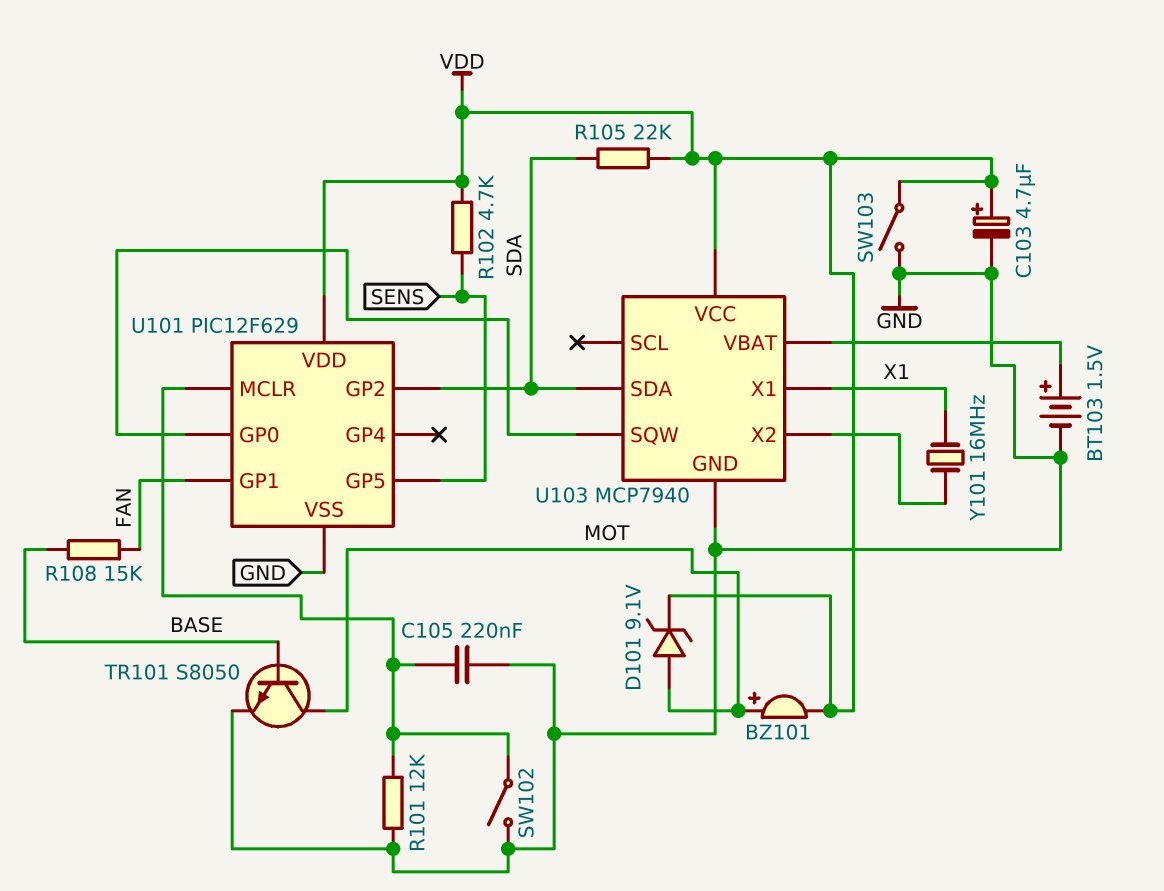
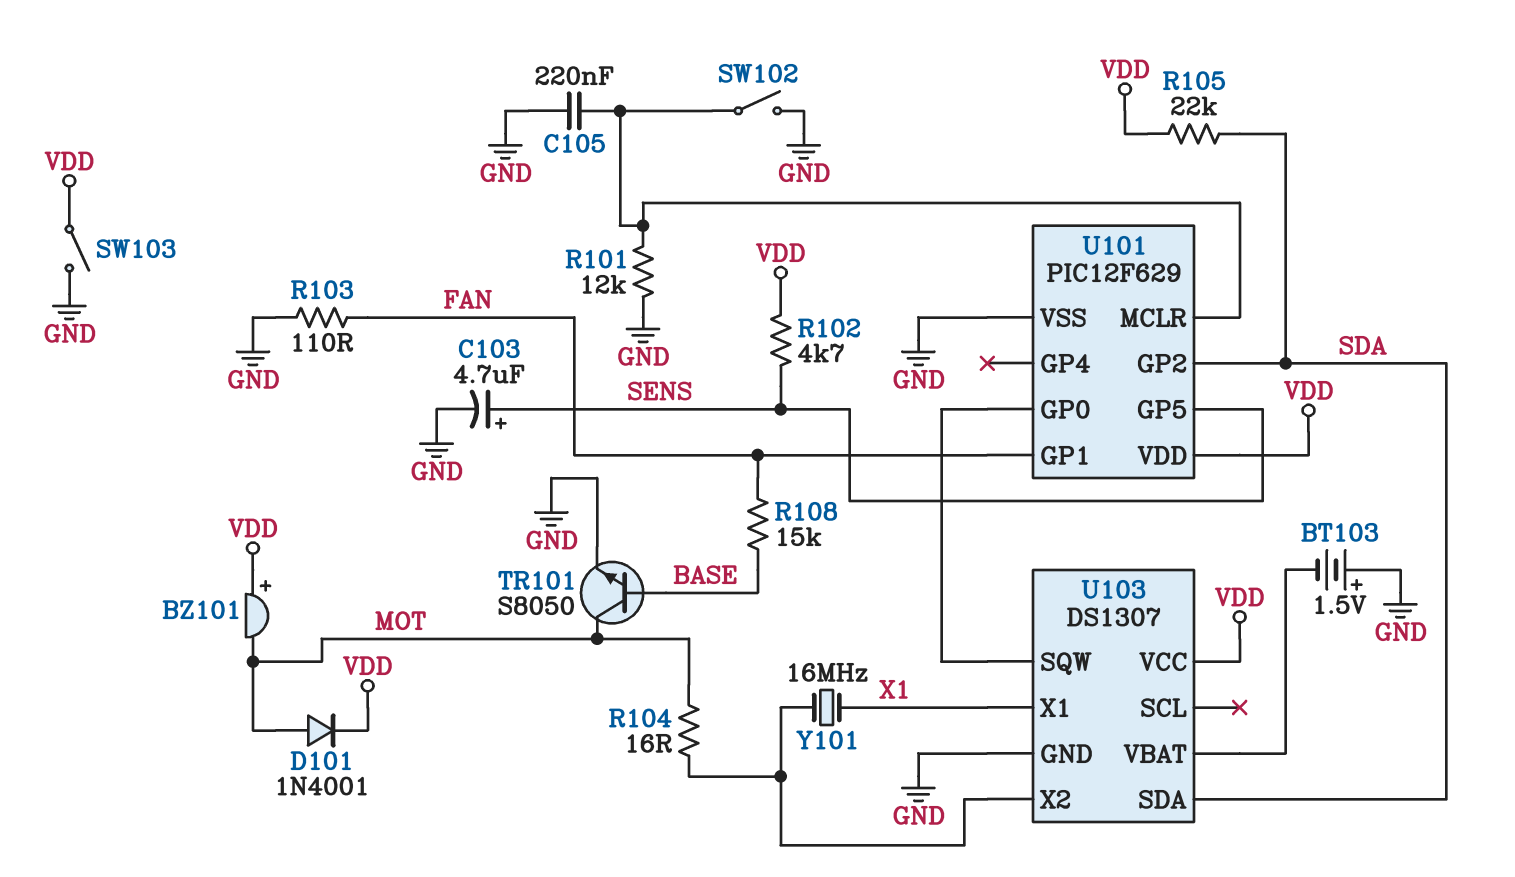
BT103: 1.5V (plus U103/VBAT, minus GND) -> 1.5V (plus GND, minus U103/VBAT)
BZ101: buzzer (plus MOT, minus VDD) -> buzzer (plus VDD, minus MOT)
C103: 4.7uF (plus VDD, minus GND) -> 4.7uF (plus SENS, minus GND)
D101: zener 9.1V (A MOT, K VDD) -> diode 1N4001 (A MOT, K VDD)
R103: none -> 110 (FAN, GND)
R104: none -> 16 (MOT, U103/X2)
U103: MCP7940 -> DS1307

